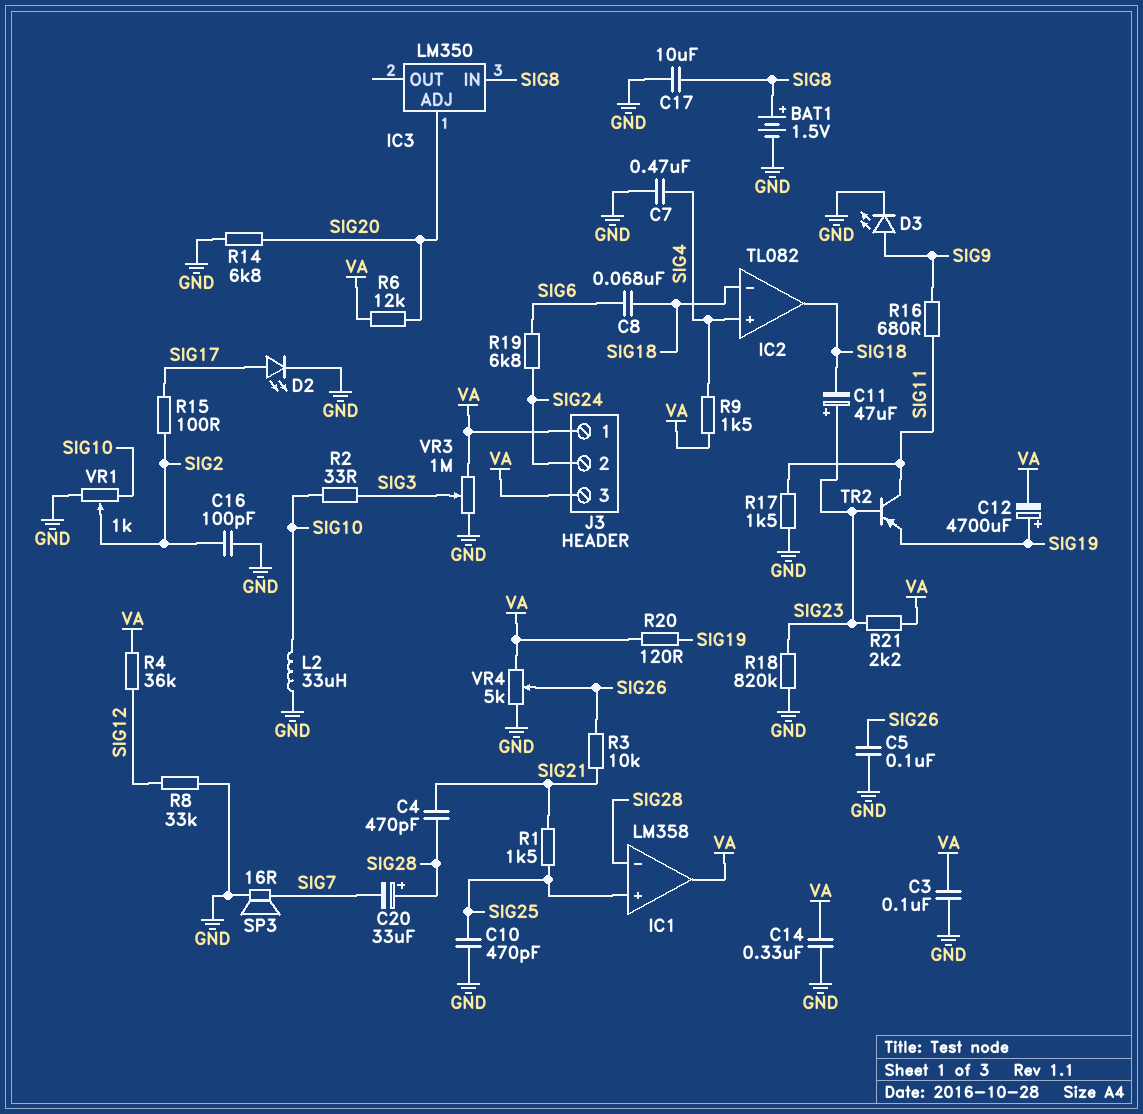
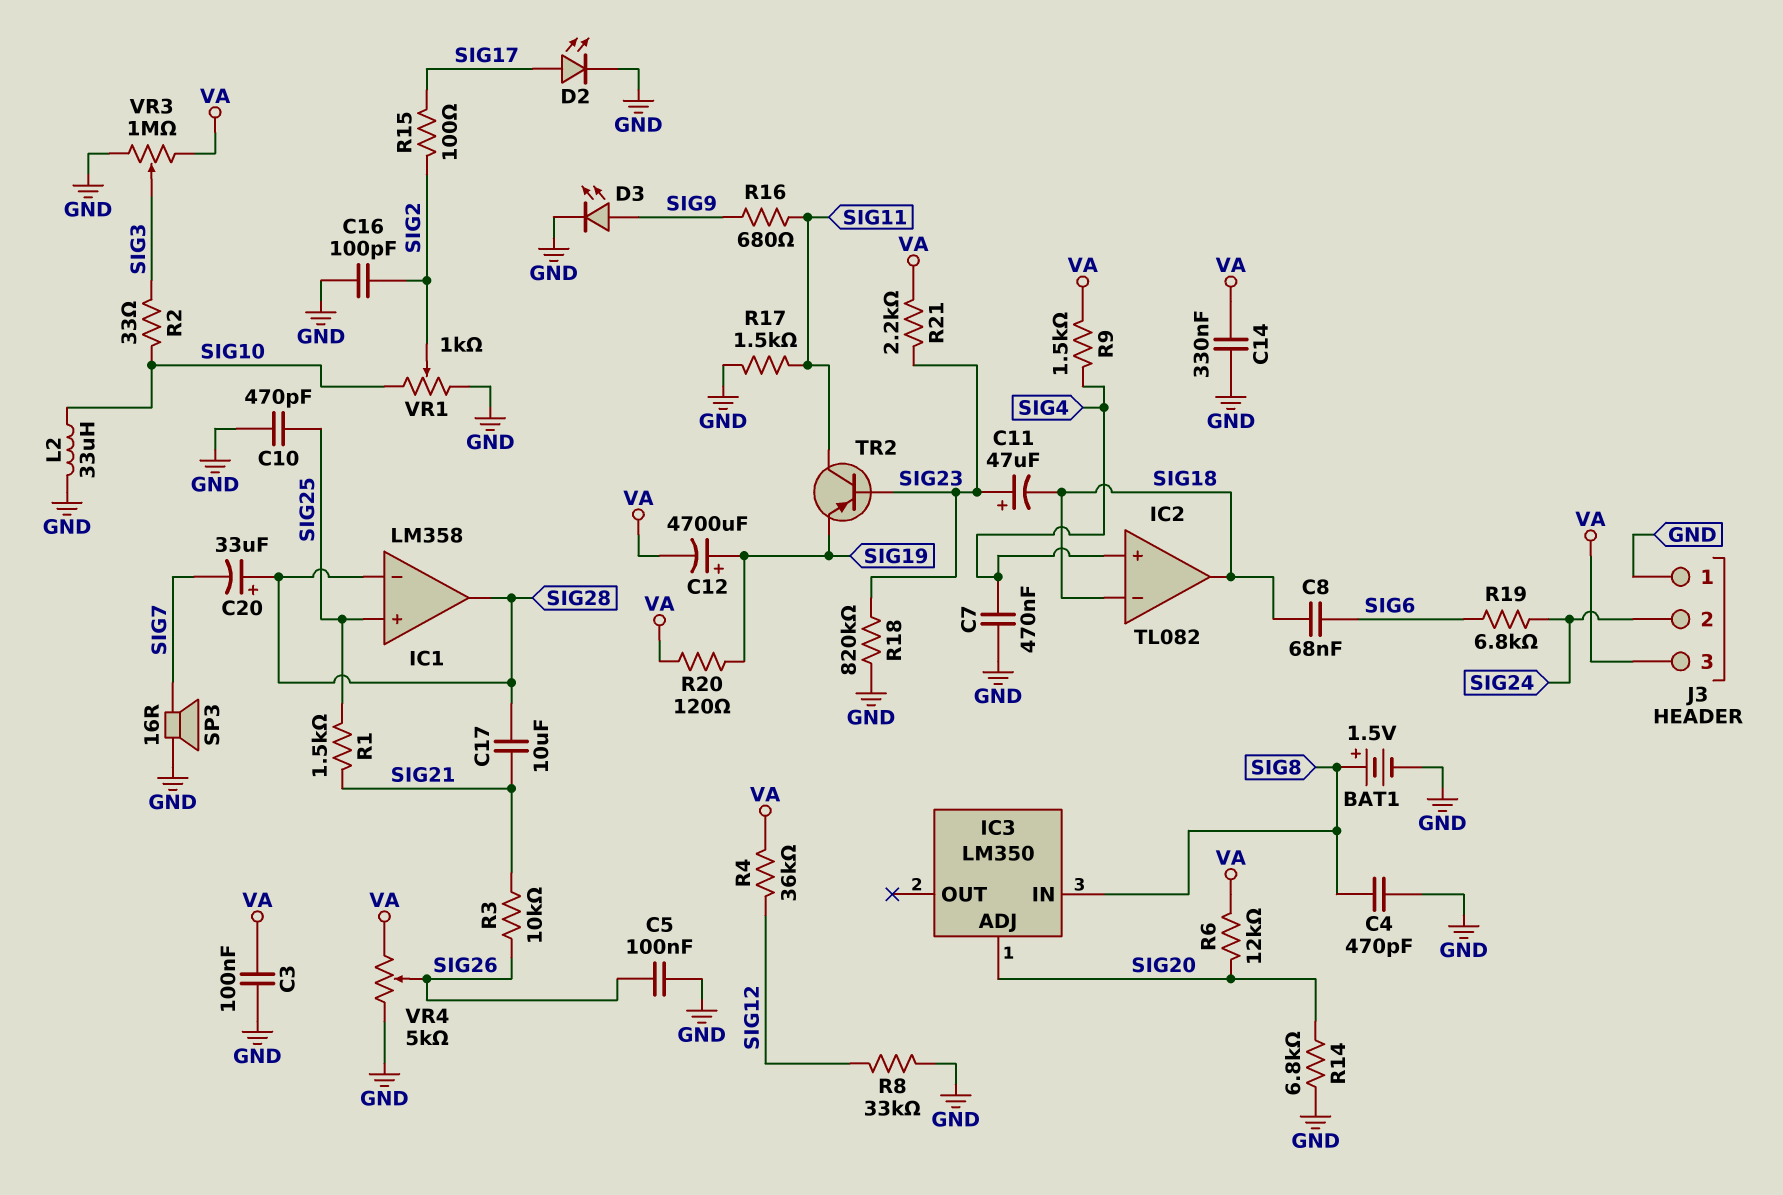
C4: 470pF (SIG21, SIG28) -> 470pF (GND, SIG8)
C17: 10uF (GND, SIG8) -> 10uF (SIG21, SIG28)
IC1 pin out: VA -> SIG28
J3 pin 1: VA -> GND

